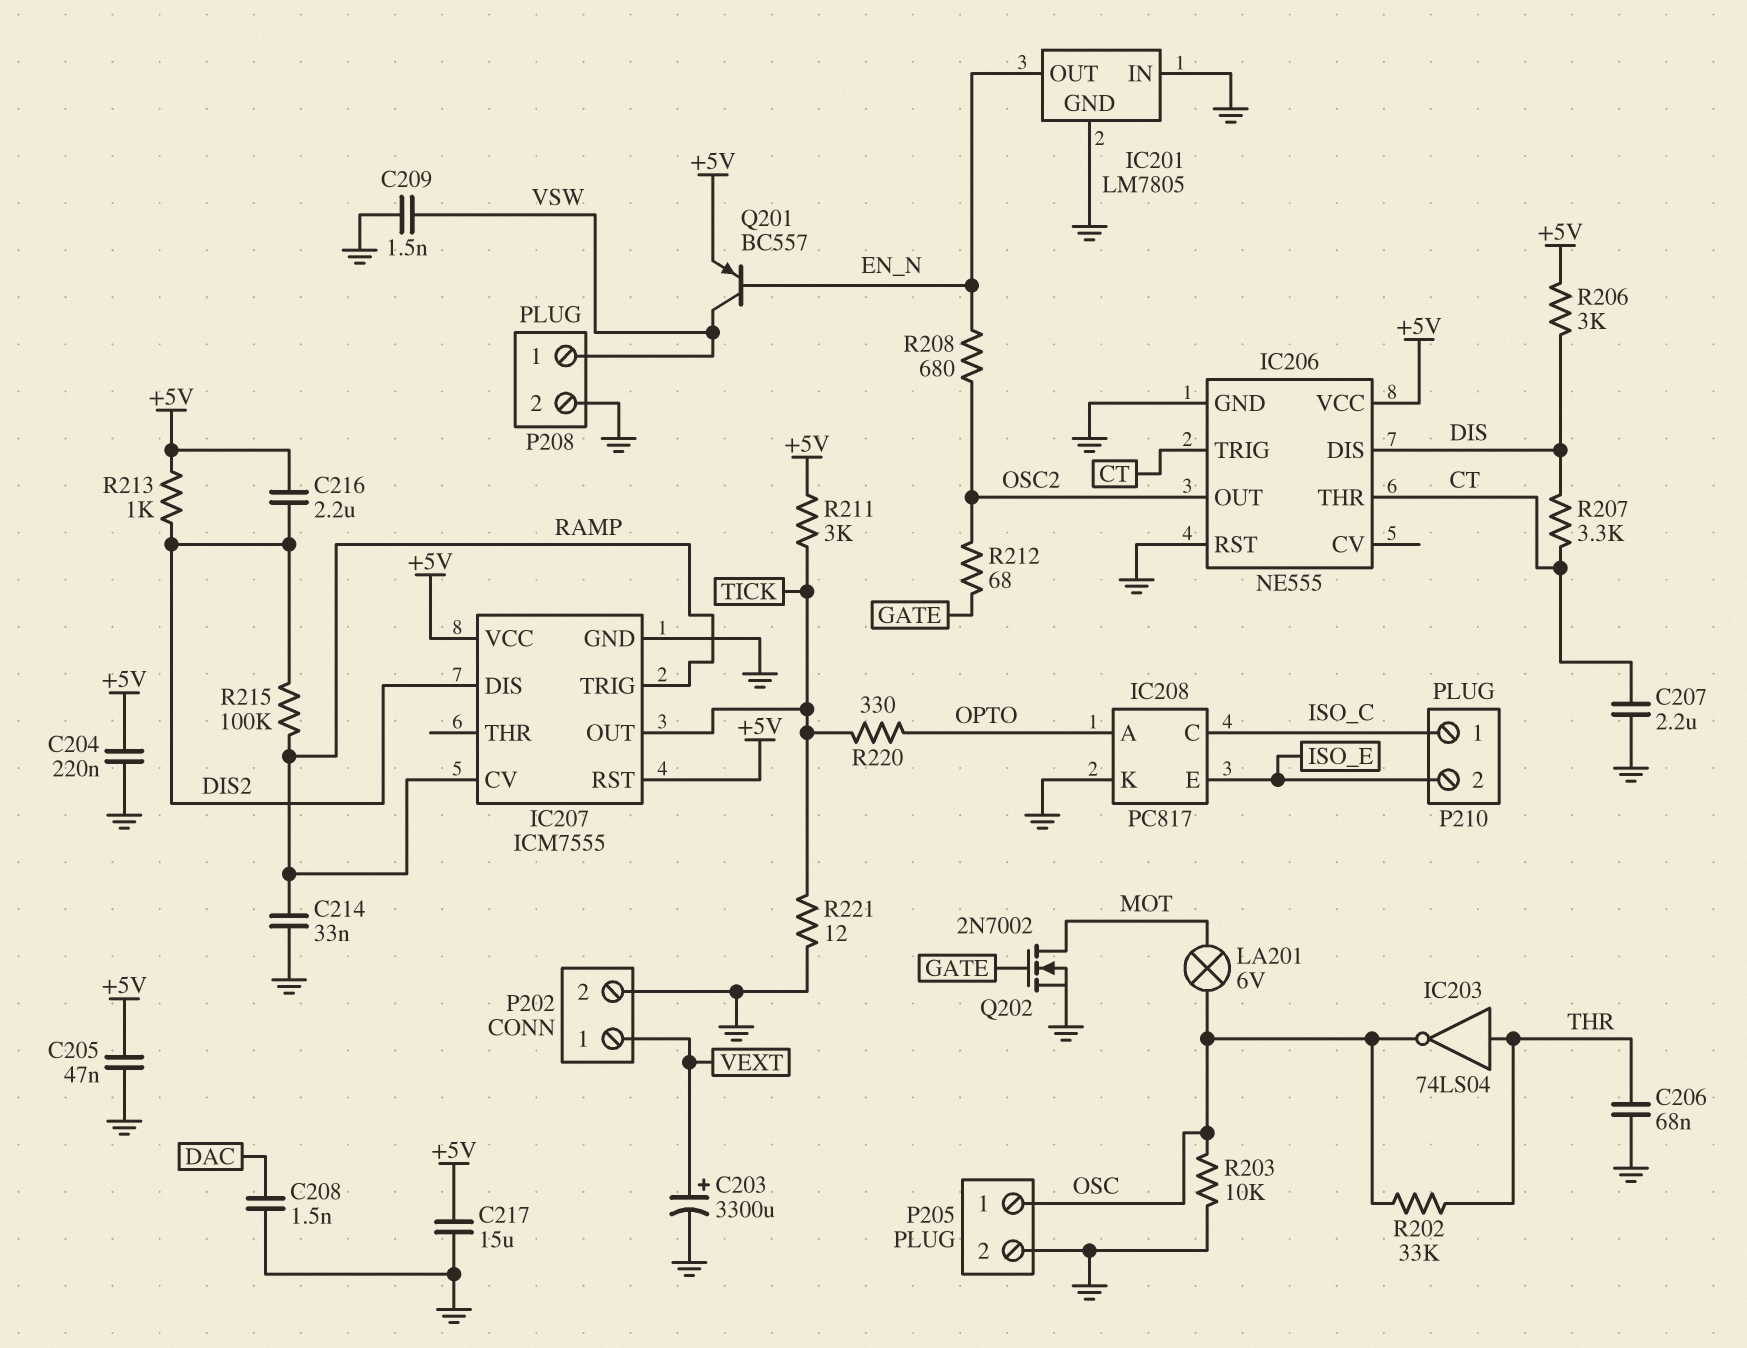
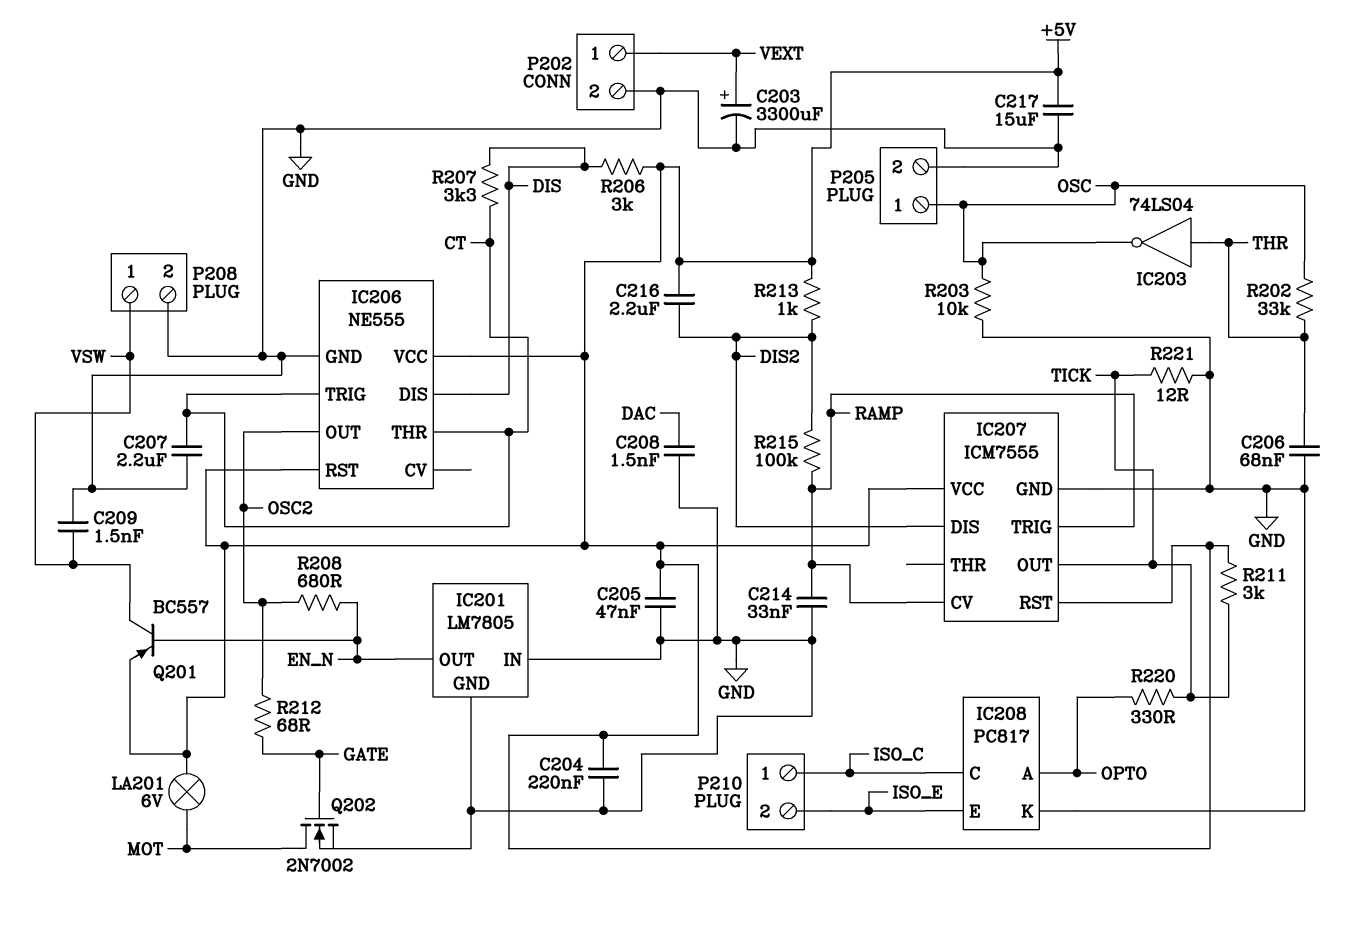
IC206 pin RST: GND -> +5V
LA201: lamp 6V (MOT, OSC) -> lamp 6V (+5V, MOT)

